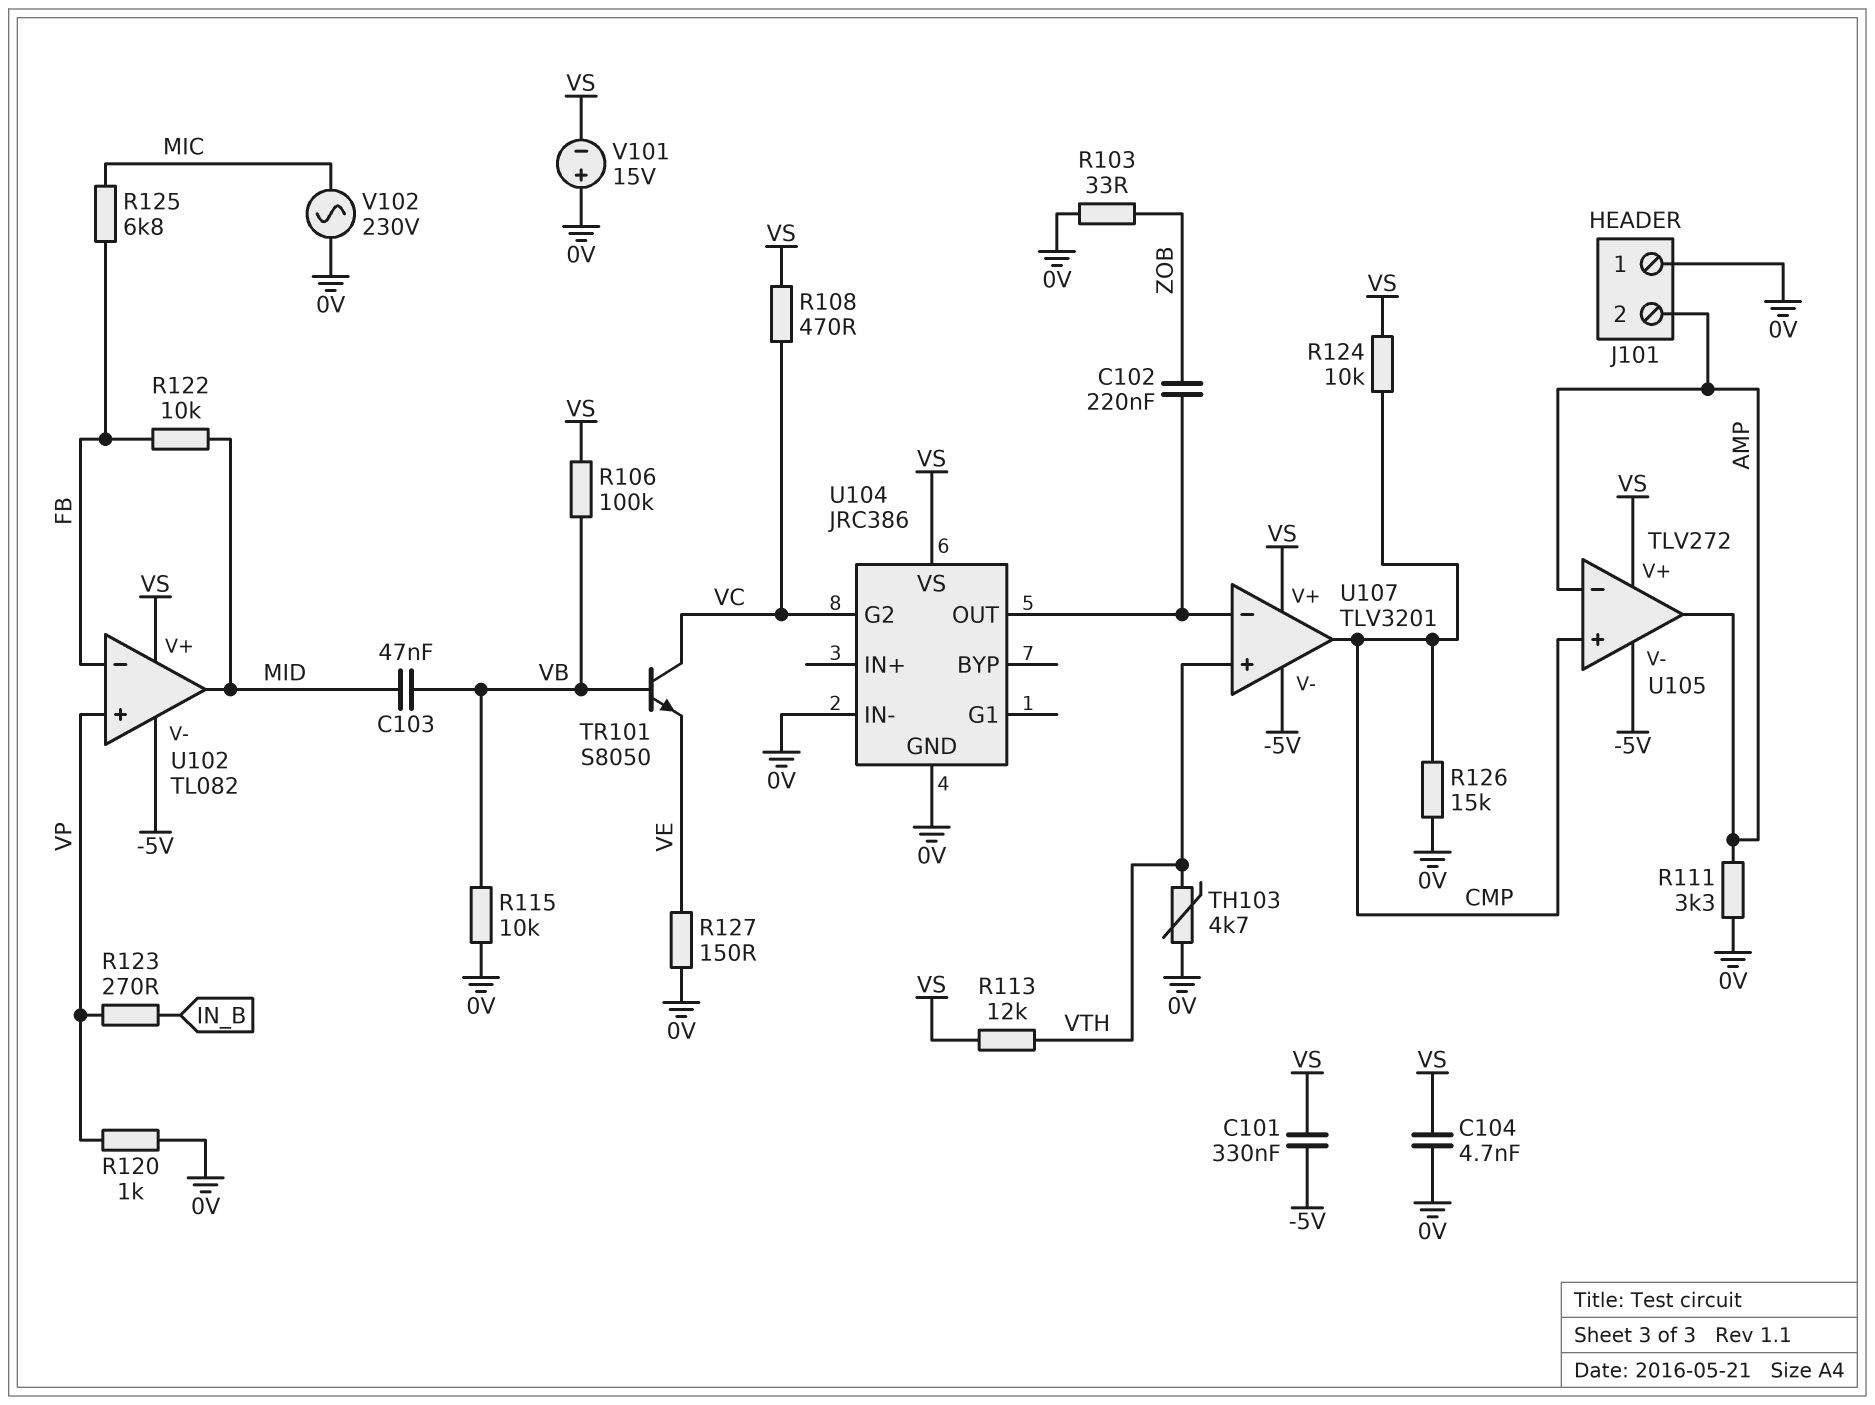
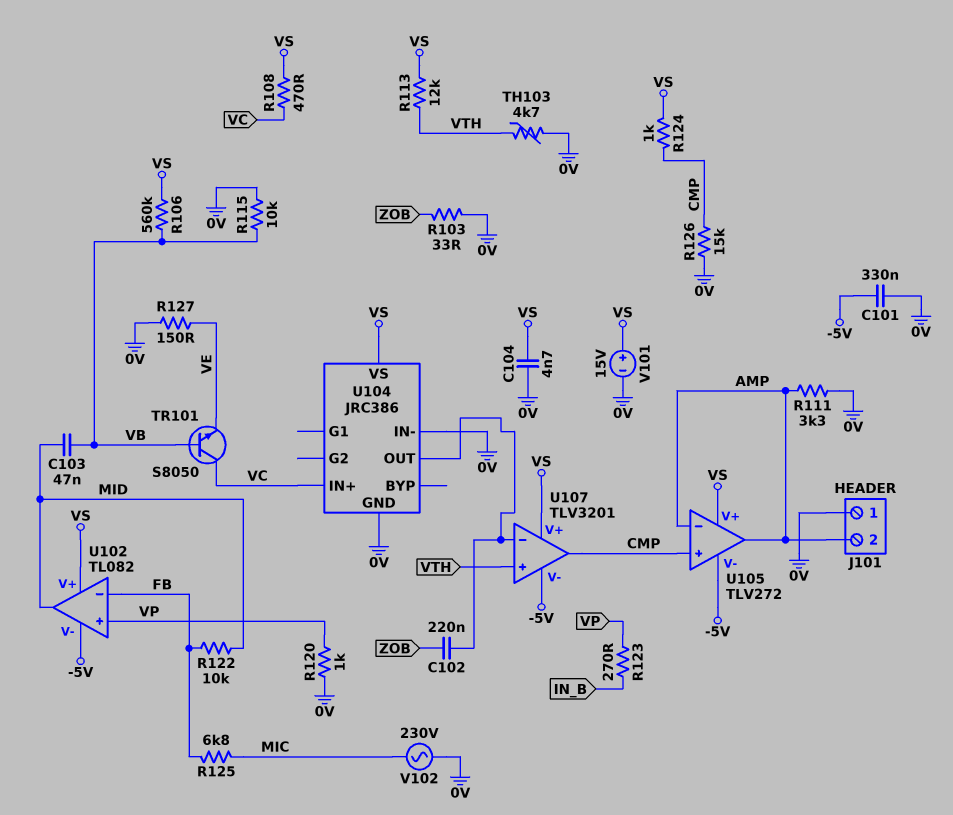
C101: 330nF (-5V, VS) -> 330nF (-5V, 0V)
R106: 100k (VB, VS) -> 560k (VB, VS)
R124: 10k (CMP, VS) -> 1k (CMP, VS)
U104 pin G2: VC -> none
U104 pin IN+: none -> VC
V101: 15V (plus 0V, minus VS) -> 15V (plus VS, minus 0V)

